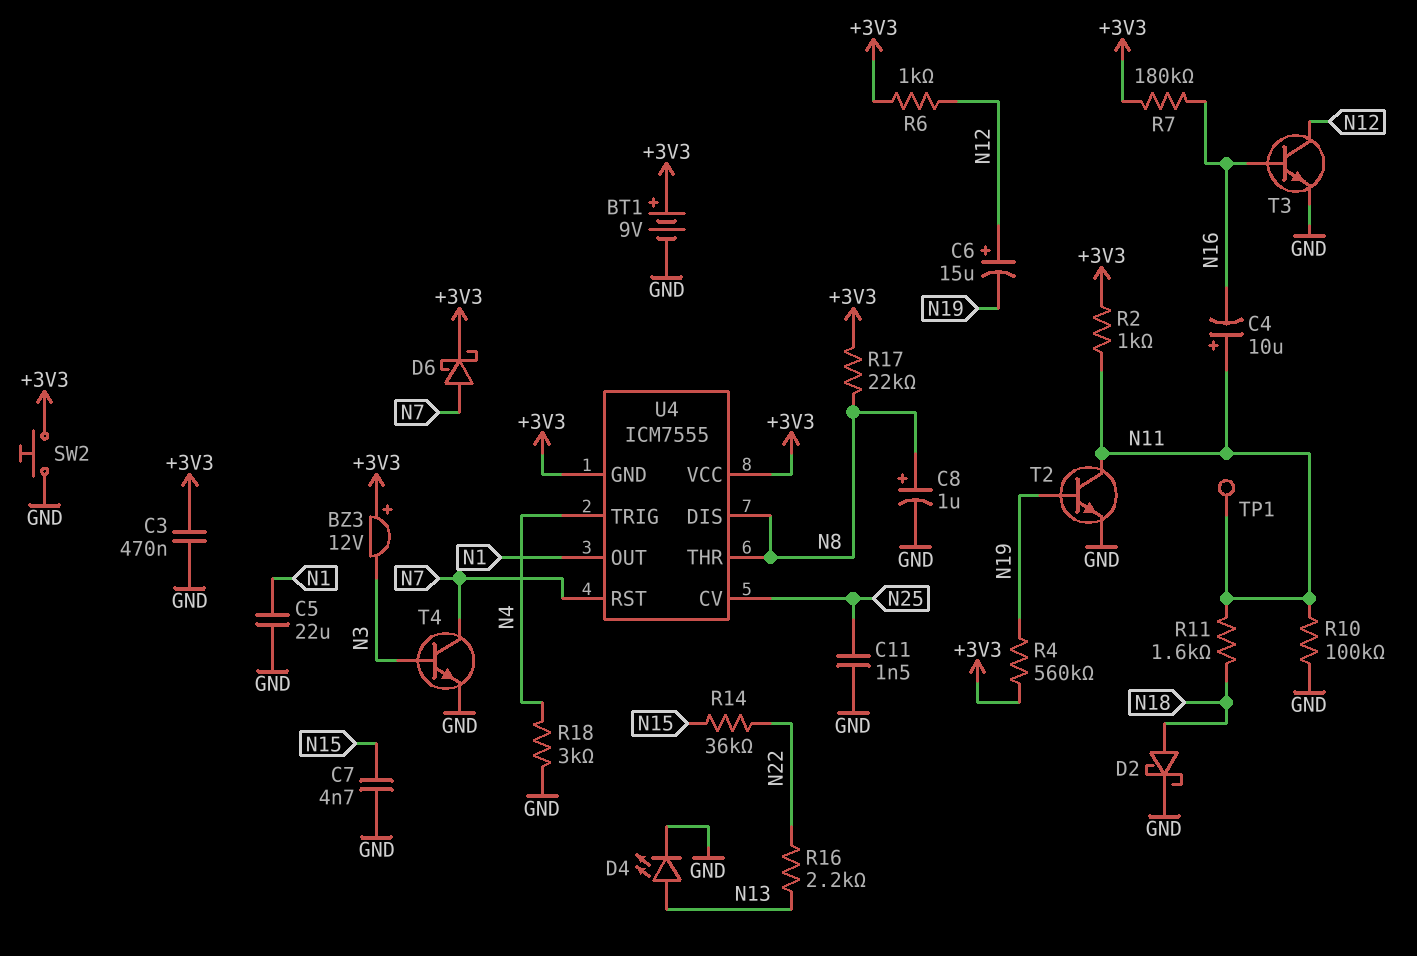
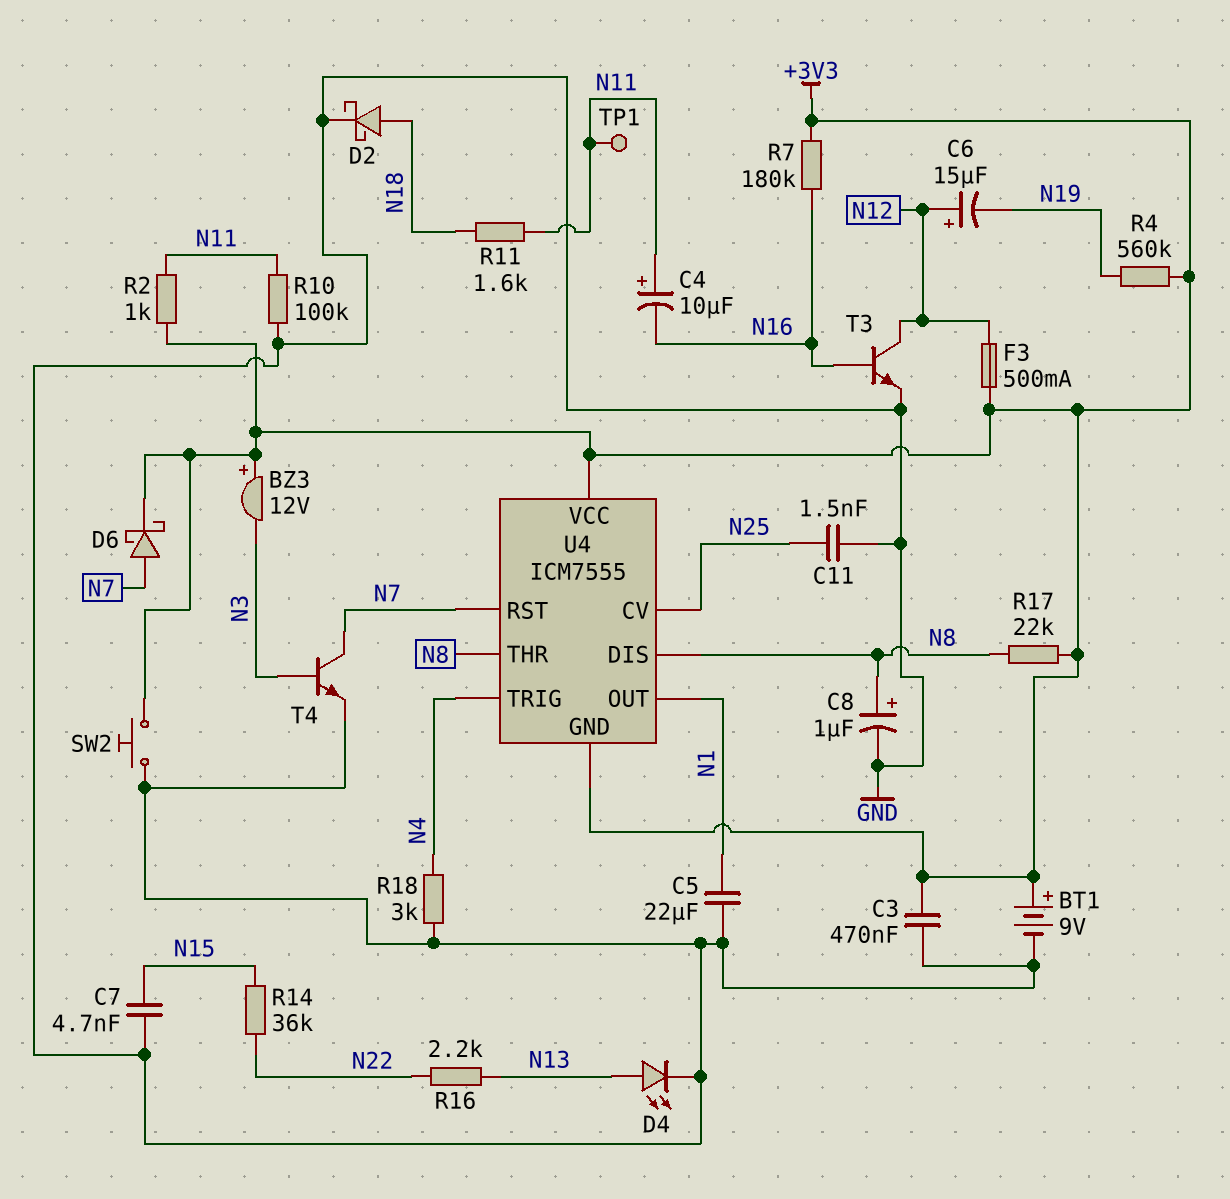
F3: none -> 500mA (+3V3, N12)
R6: 1k (+3V3, N12) -> none
T2: NPN (B N19, C N11, E GND) -> none

